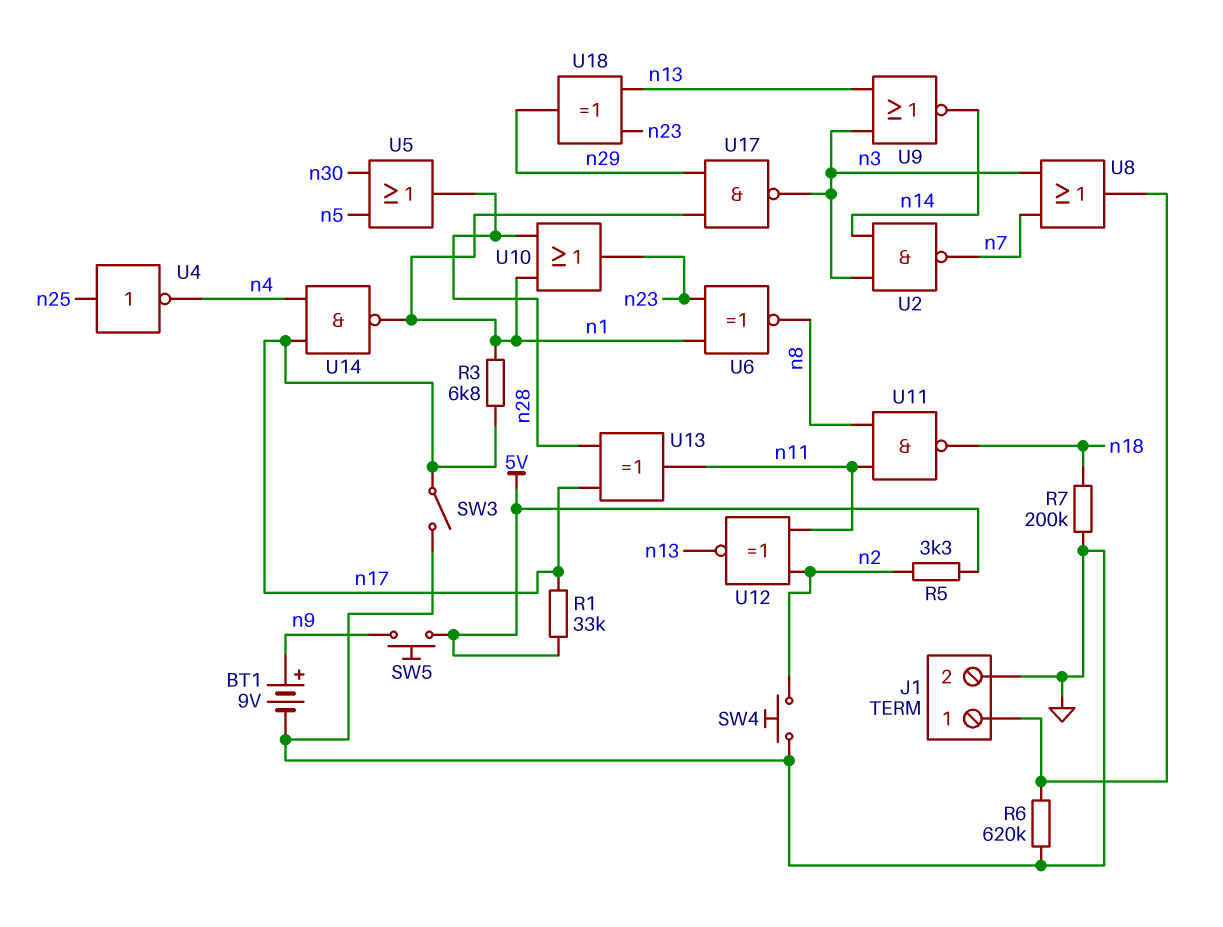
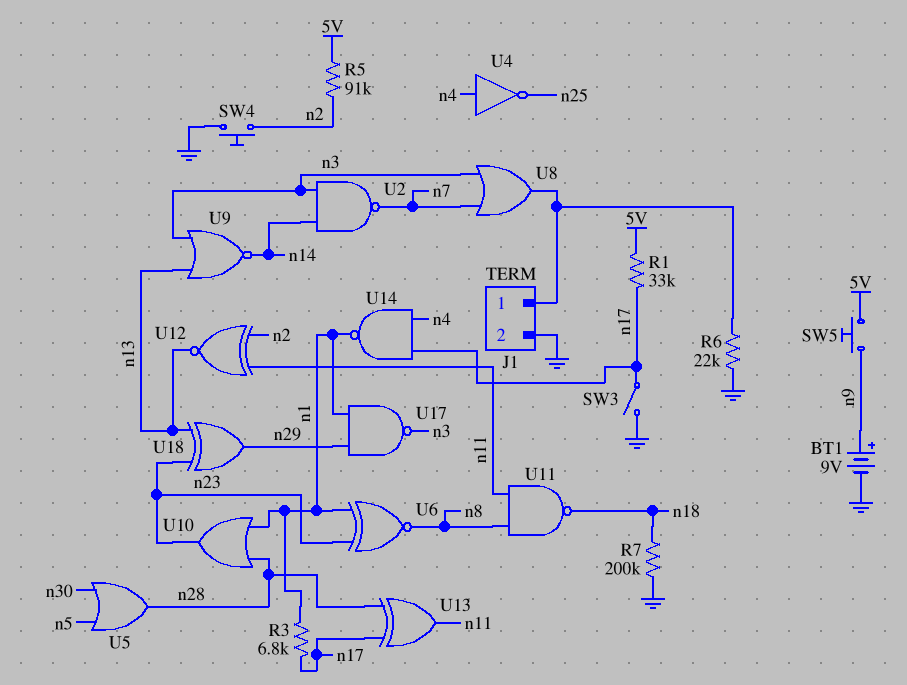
R5: 3.3k (5V, n2) -> 91k (5V, n2)
R6: 620k (GND, J1/1) -> 22k (GND, J1/1)
U4: NOT (in n25, out n4) -> NOT (in n4, out n25)

